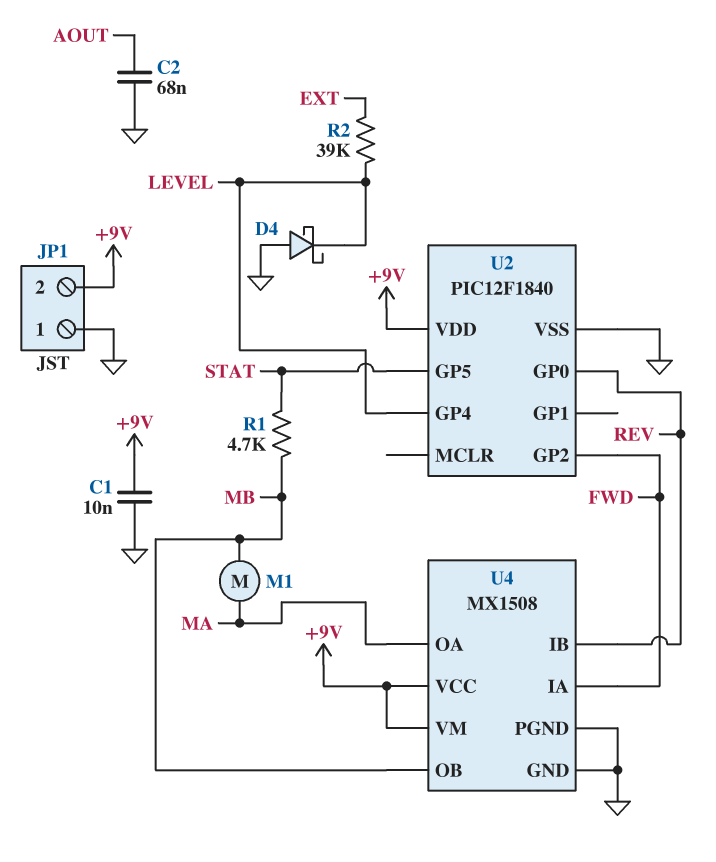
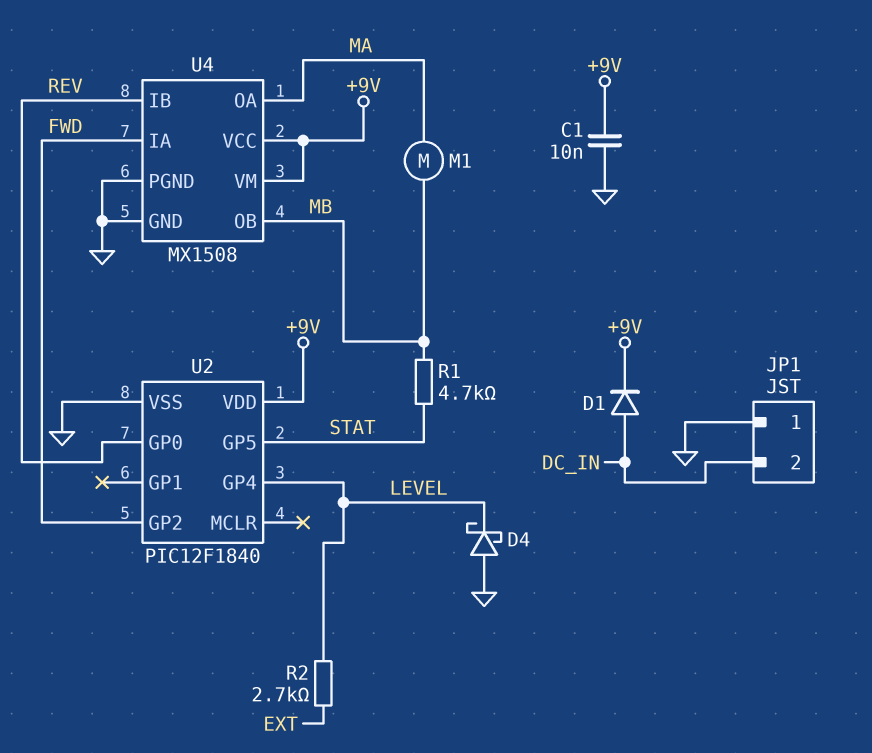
C2: 68nF (AOUT, GND) -> none
D1: none -> diode (A DC_IN, K +9V)
JP1 pin 2: +9V -> DC_IN
R2: 39k (EXT, LEVEL) -> 2.7k (EXT, LEVEL)

